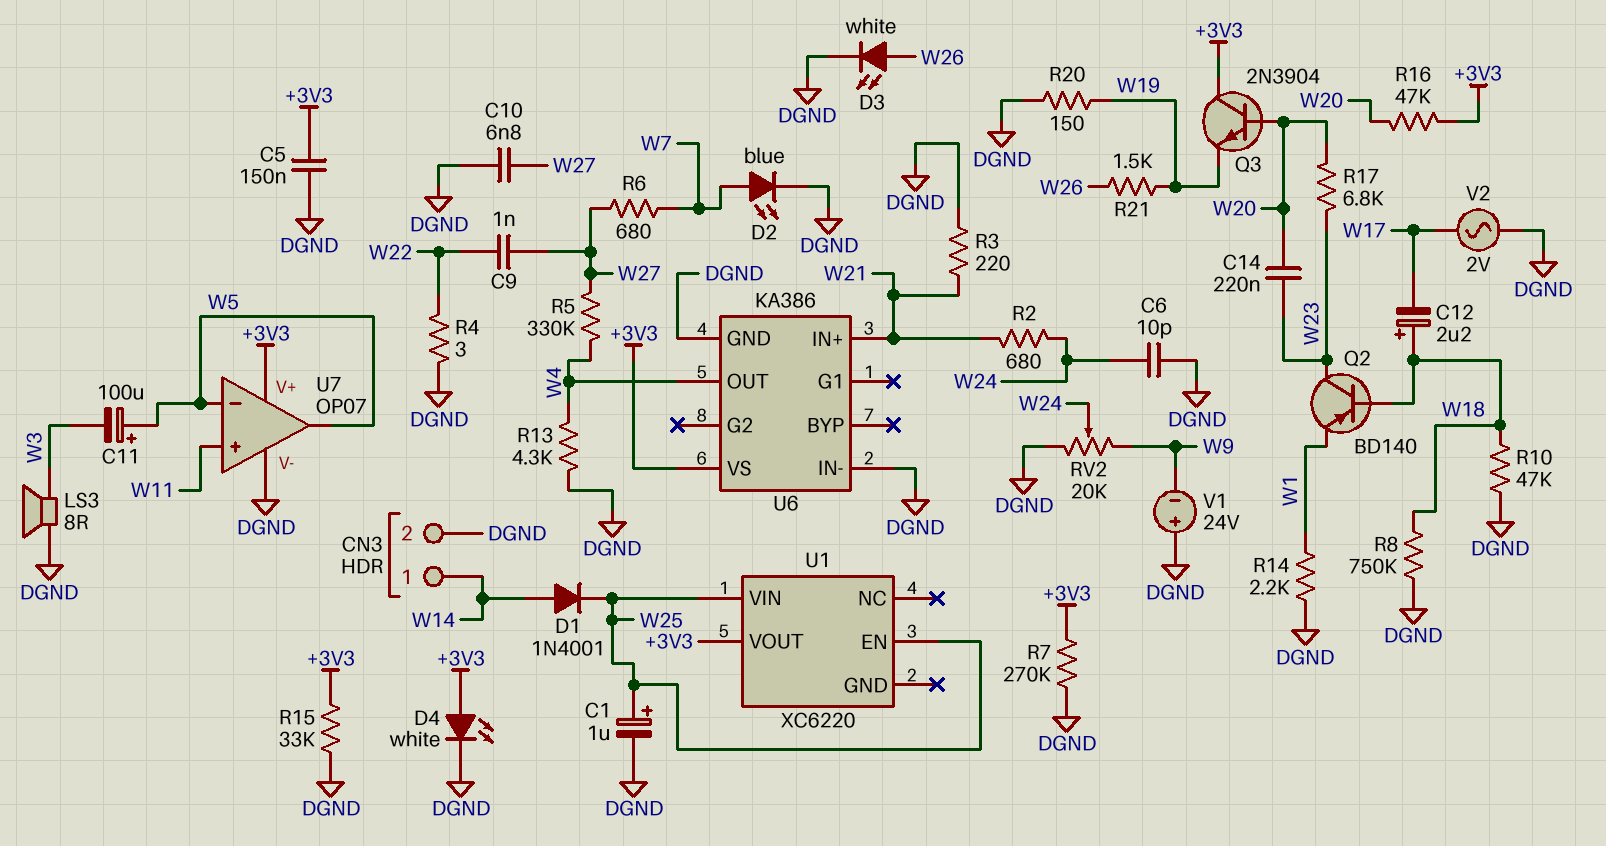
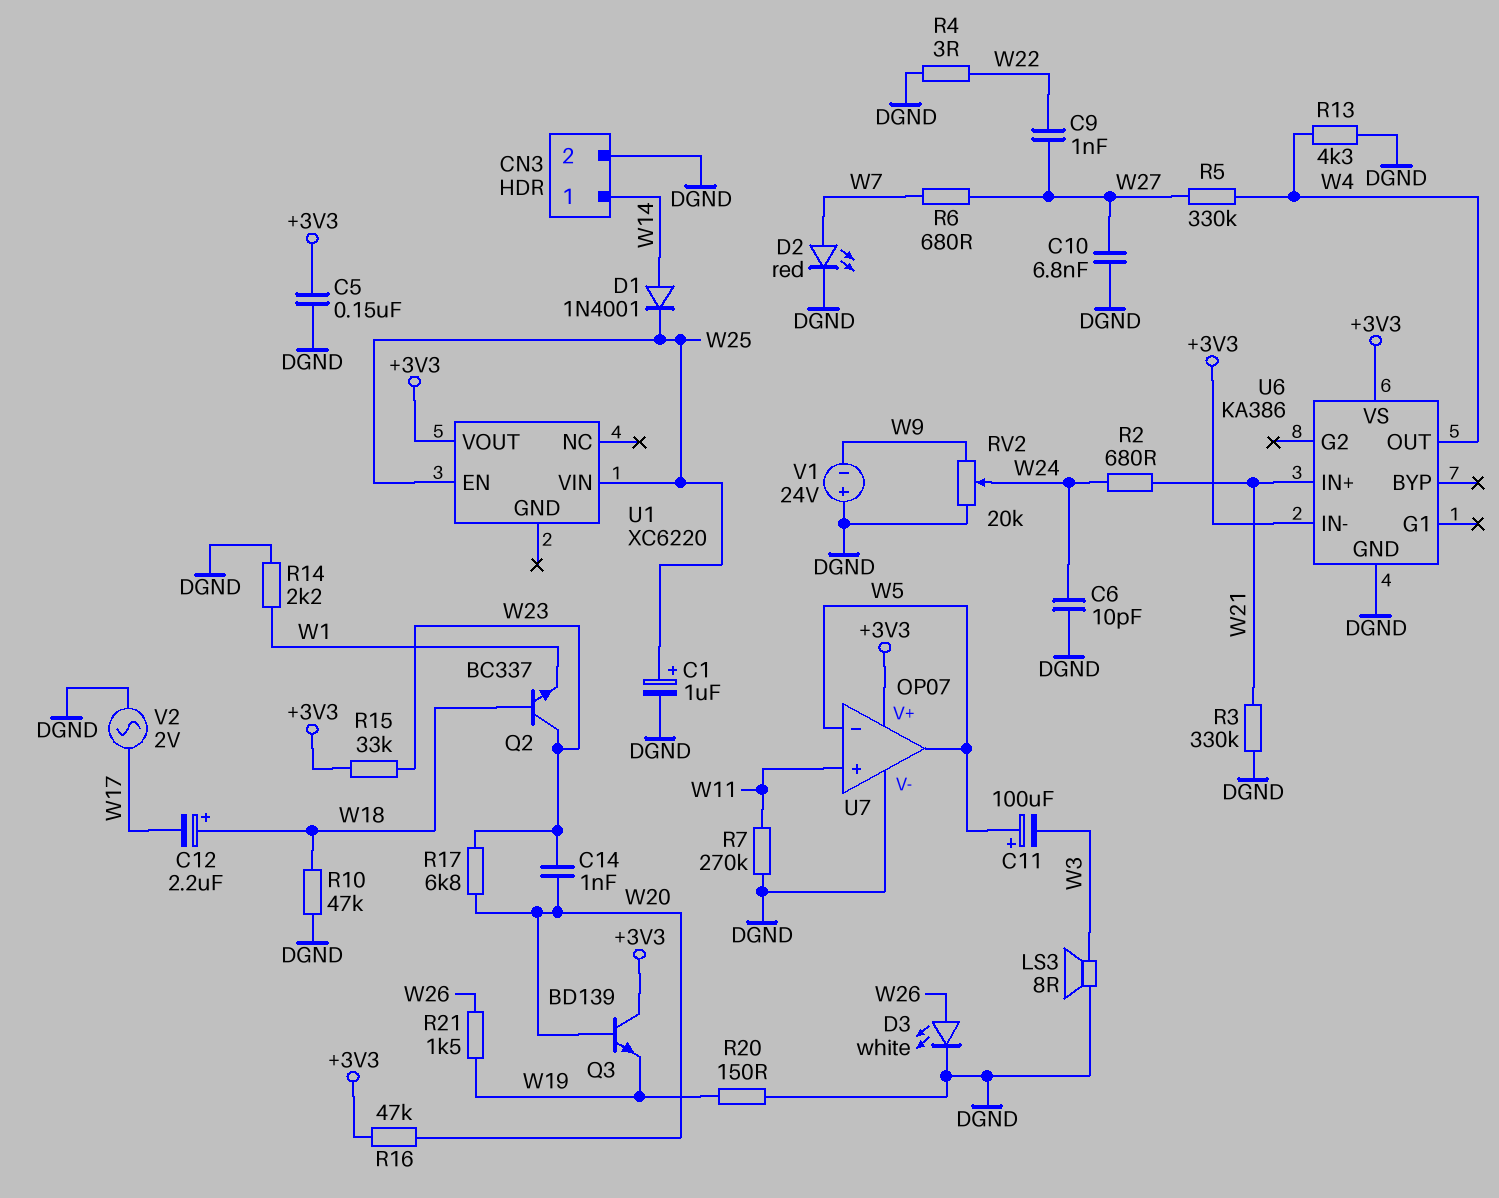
C14: 220nF (W20, W23) -> 1nF (W20, W23)
D2: LED blue (A W7, K DGND) -> LED red (A W7, K DGND)
D4: LED white (A +3V3, K DGND) -> none
Q2: PNP BD140 (B W18, C W23, E W1) -> NPN BC337 (B W18, C W23, E W1)
Q3: NPN 2N3904 (B W20, C +3V3, E W19) -> NPN BD139 (B W20, C +3V3, E W19)
R3: 220 (DGND, W21) -> 330k (DGND, W21)
R7: 270k (+3V3, DGND) -> 270k (DGND, W11)
R8: 750k (DGND, W18) -> none
R15: 33k (+3V3, DGND) -> 33k (+3V3, W23)
U6 pin IN-: DGND -> +3V3

